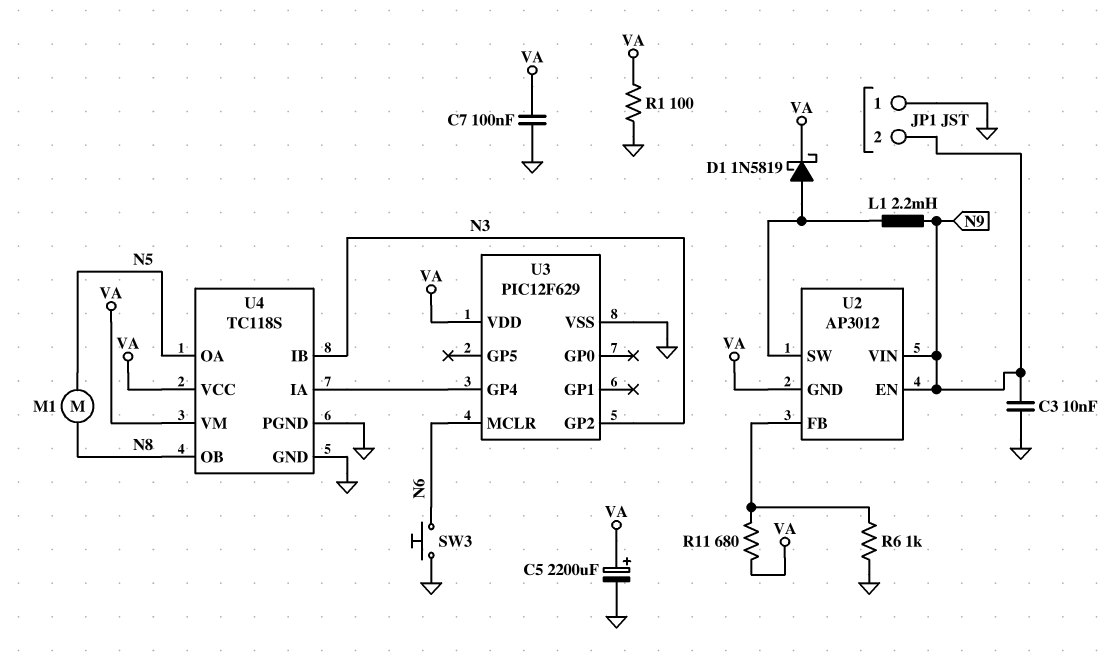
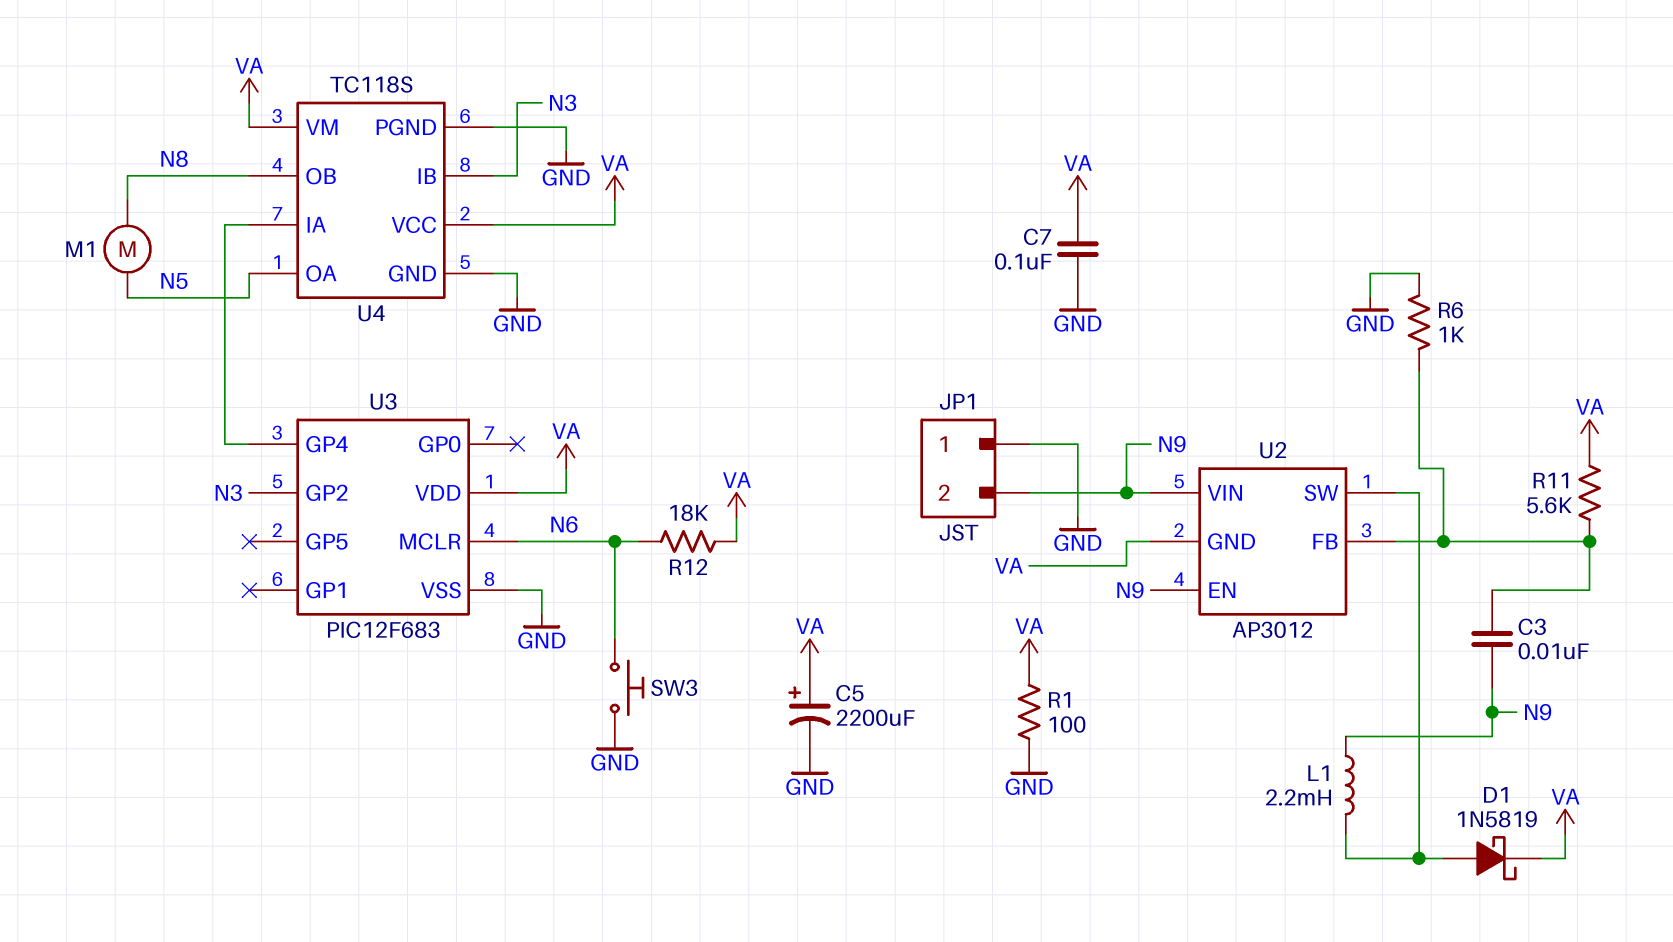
C3: 10nF (GND, N9) -> 10nF (N9, U2/FB)
R11: 680 (U2/FB, VA) -> 5.6k (U2/FB, VA)
R12: none -> 18k (N6, VA)
U3: PIC12F629 -> PIC12F683

